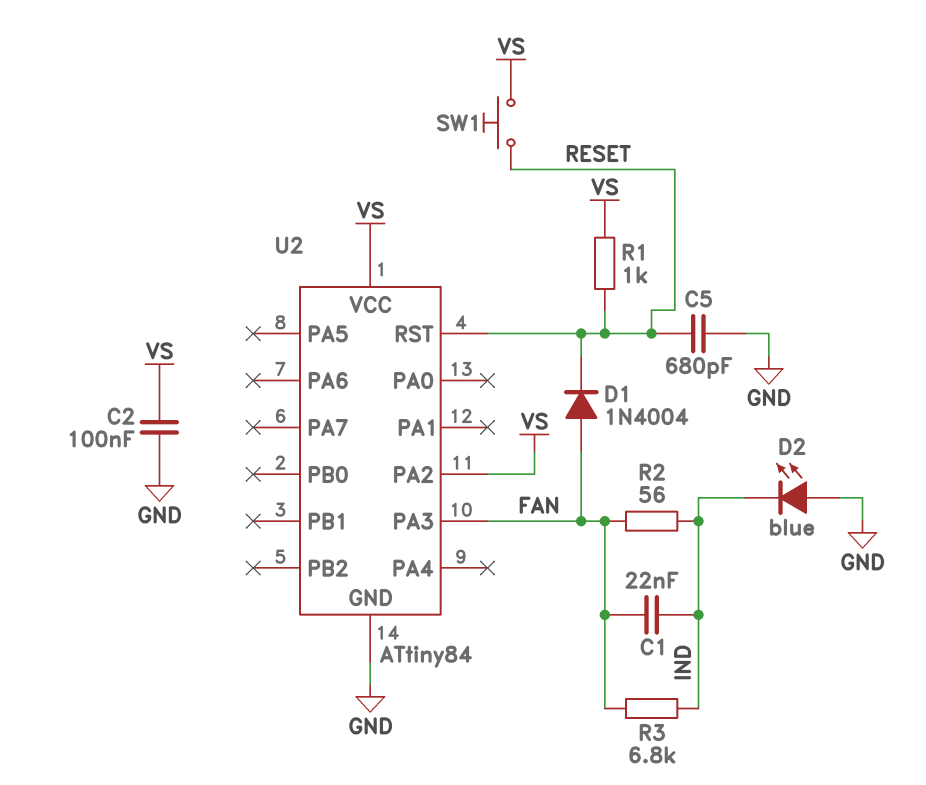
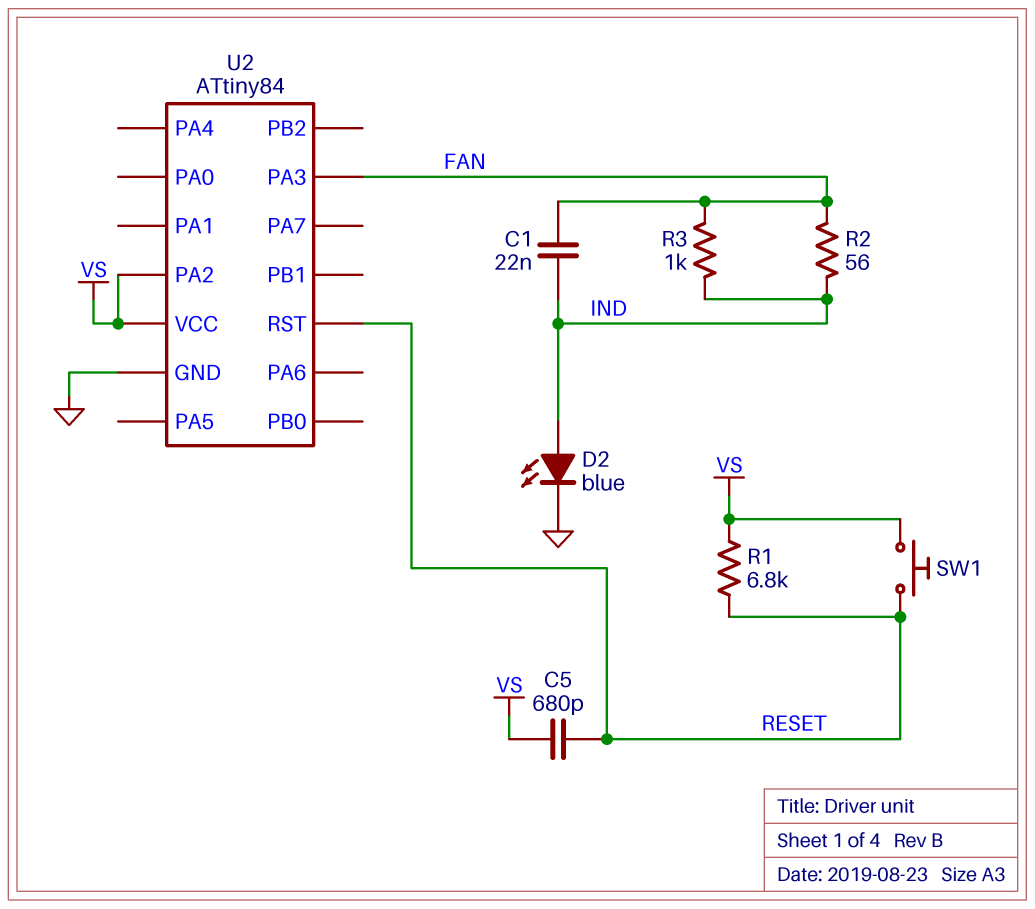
C2: 100nF (GND, VS) -> none
C5: 680pF (GND, RESET) -> 680pF (RESET, VS)
D1: diode 1N4004 (A FAN, K RESET) -> none
D2: LED blue (A GND, K IND) -> LED blue (A IND, K GND)
R1: 1k (RESET, VS) -> 6.8k (RESET, VS)
R3: 6.8k (FAN, IND) -> 1k (FAN, IND)

